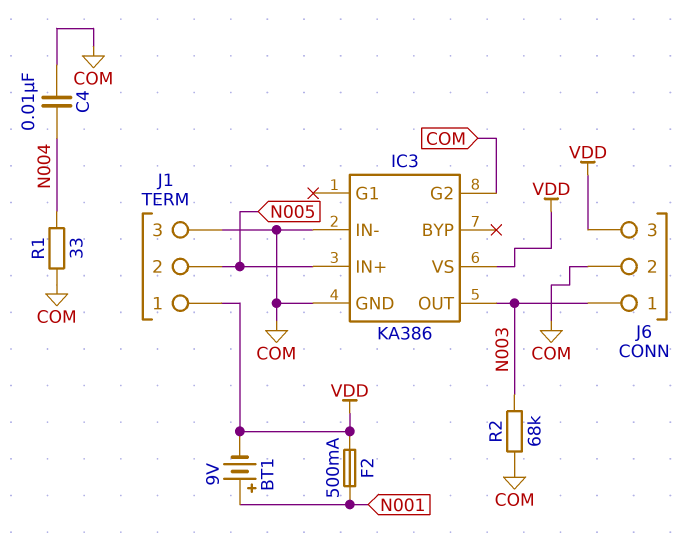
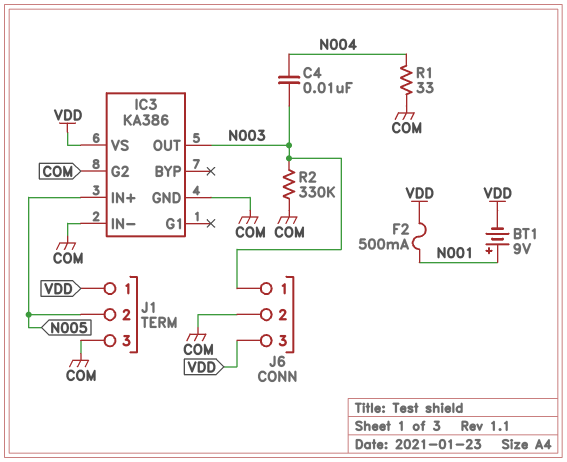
C4: 10nF (COM, N004) -> 10nF (N003, N004)
R2: 68k (COM, N003) -> 330k (COM, N003)

